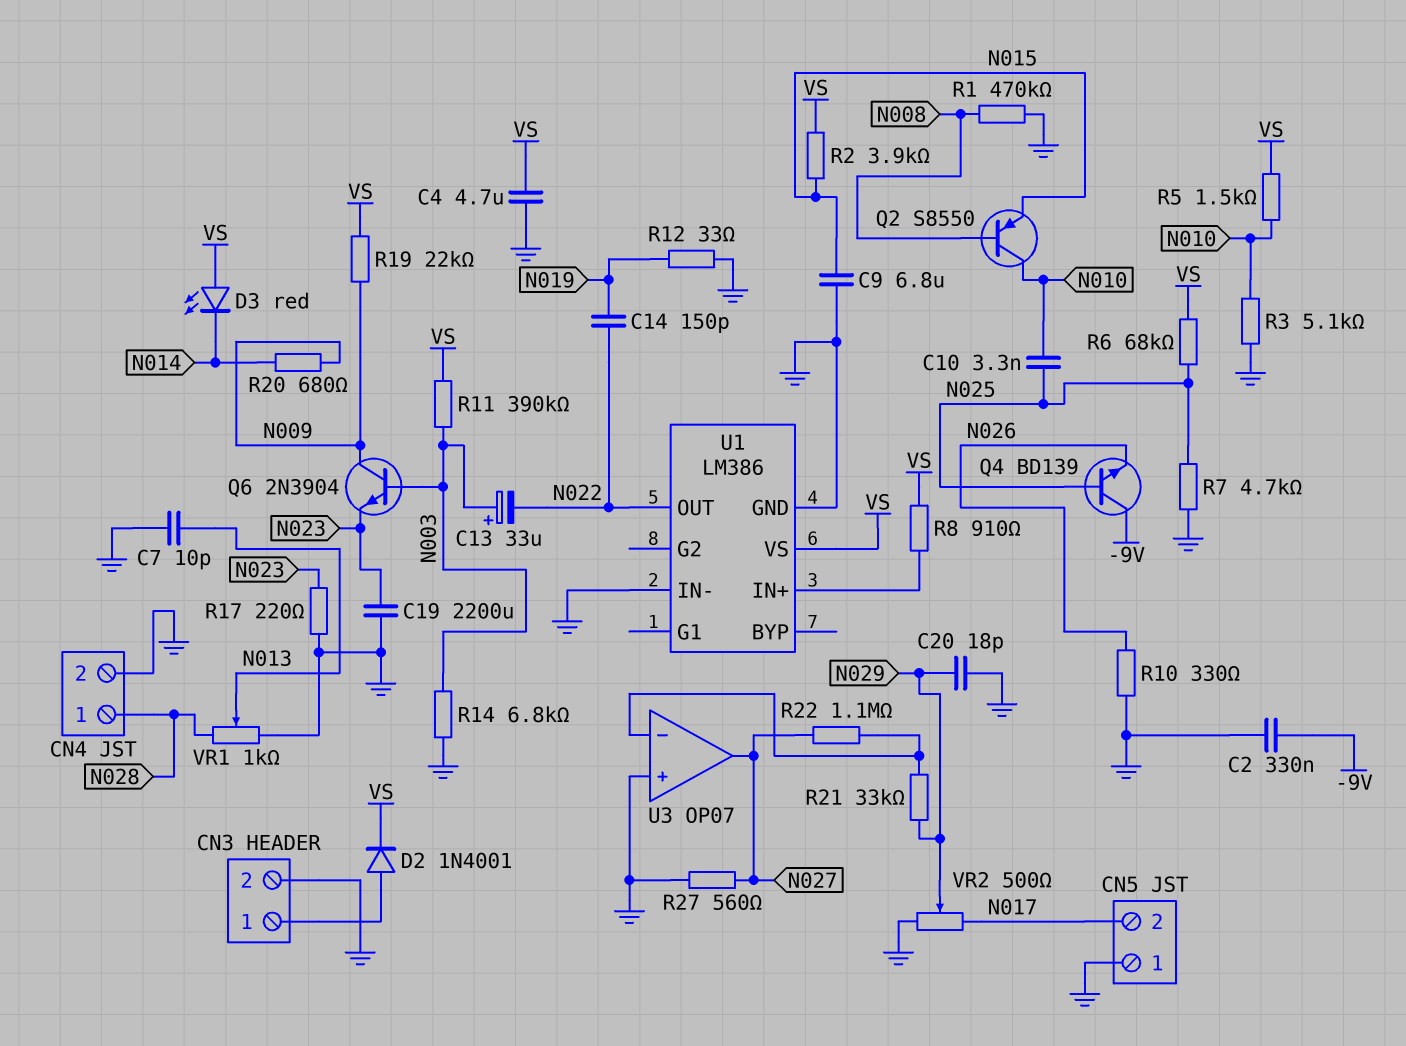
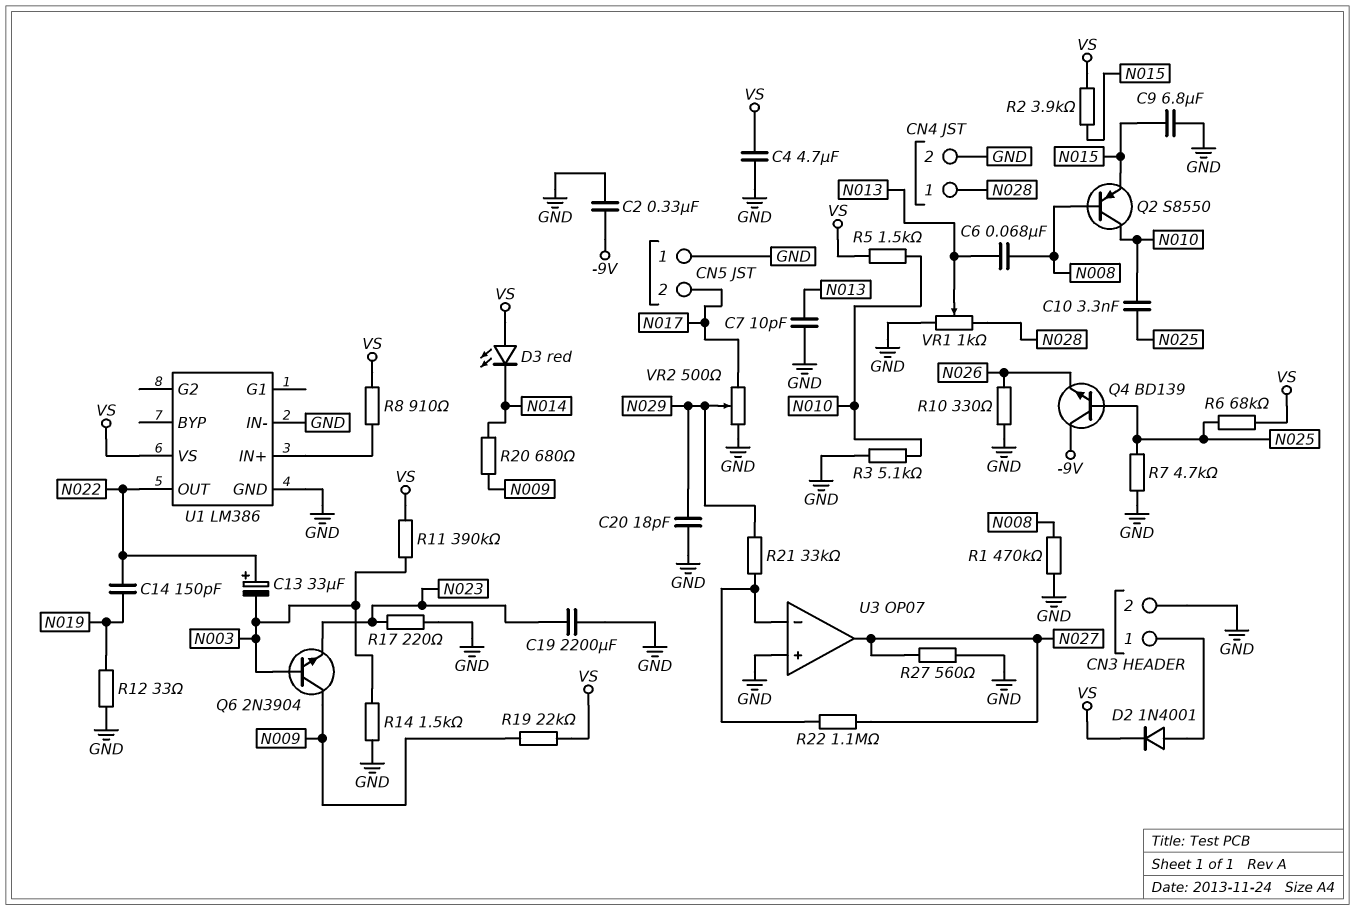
C6: none -> 68nF (N008, N013)
C13: 33uF (plus N003, minus N022) -> 33uF (plus N022, minus N003)
R14: 6.8k (GND, N003) -> 1.5k (GND, N003)

